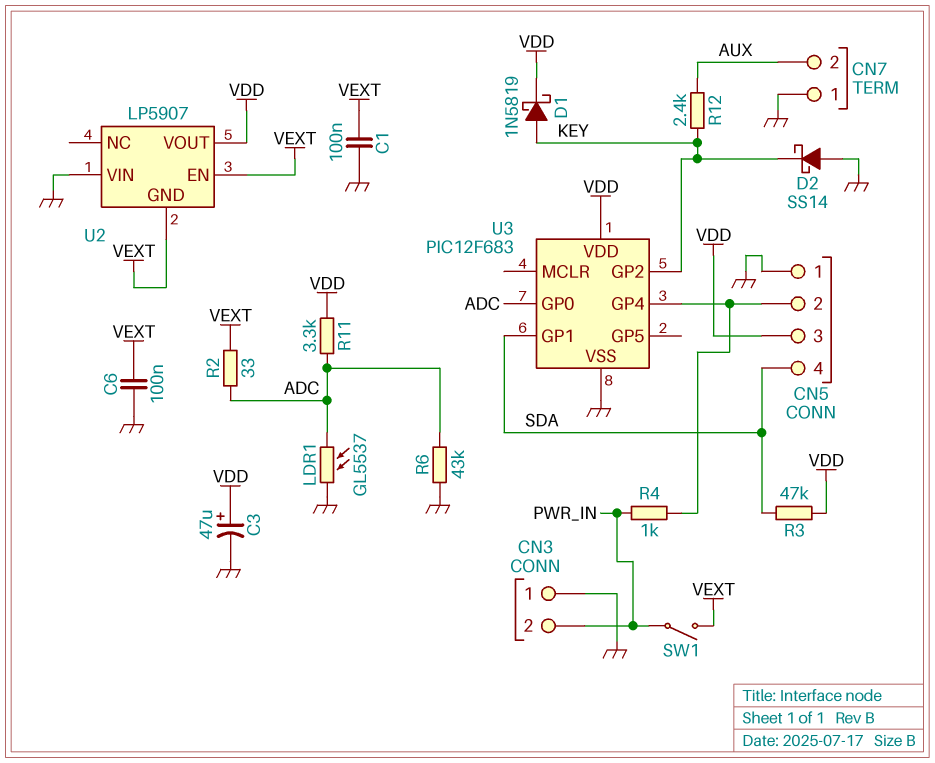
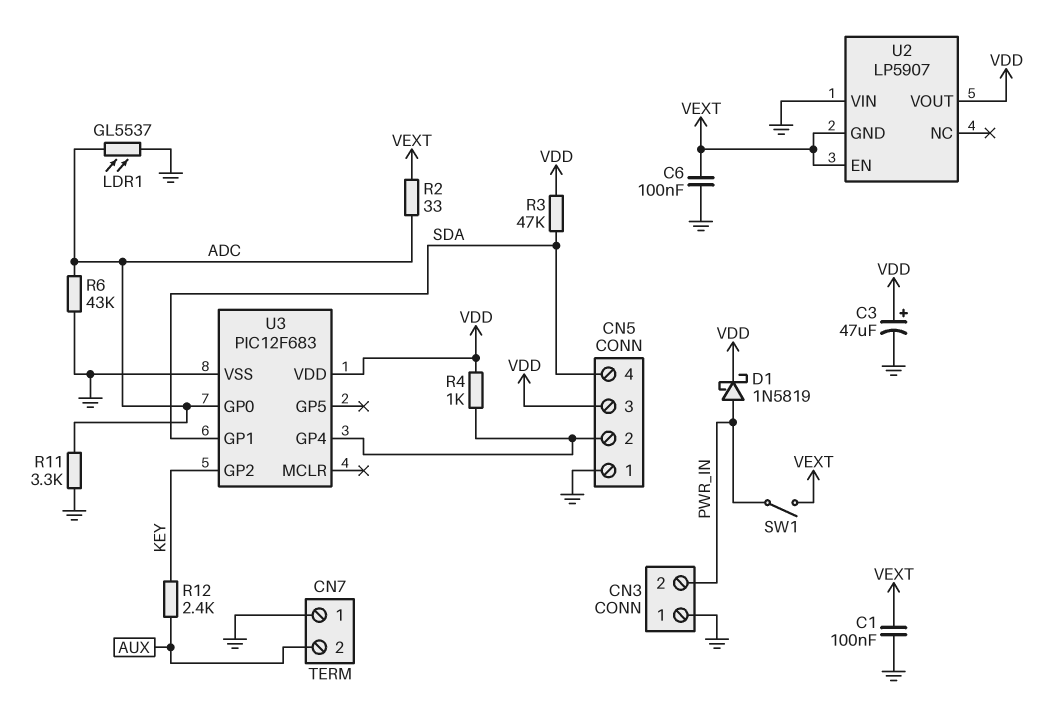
D1: schottky 1N5819 (A KEY, K VDD) -> schottky 1N5819 (A PWR_IN, K VDD)
D2: schottky SS14 (A GND, K KEY) -> none
R4: 1k (CN5/2, PWR_IN) -> 1k (CN5/2, VDD)
R11: 3.3k (ADC, VDD) -> 3.3k (ADC, GND)

